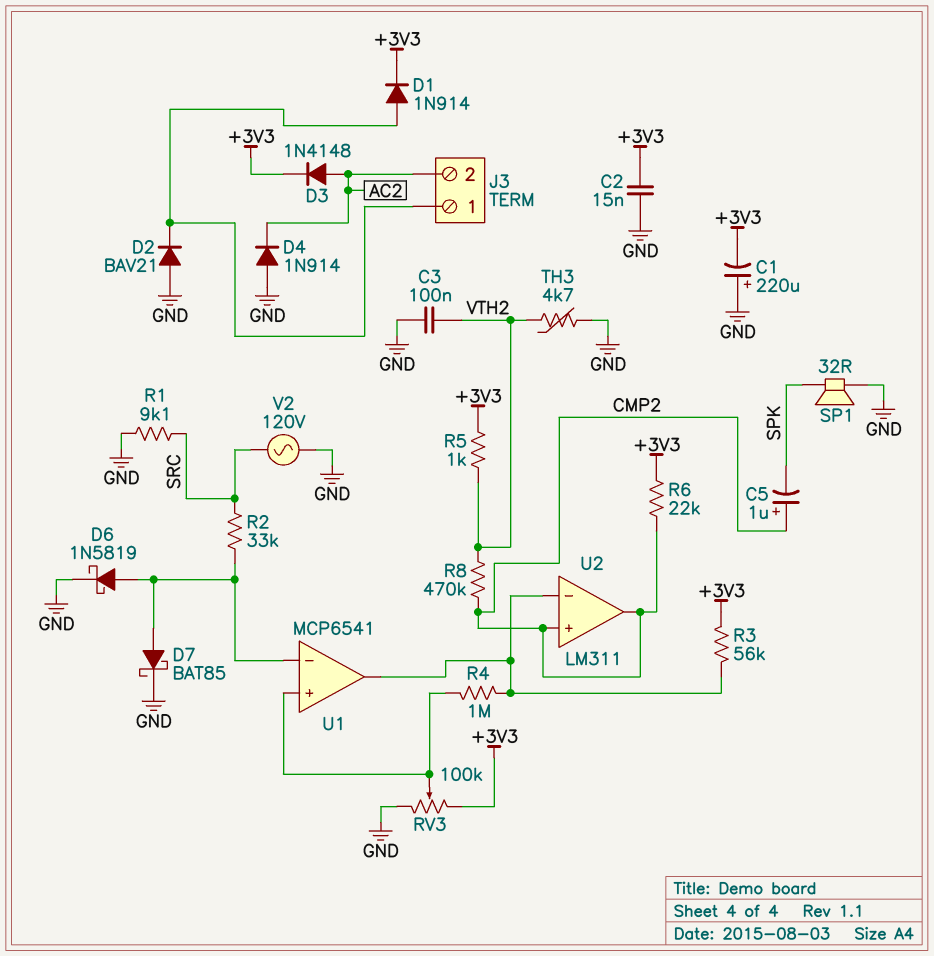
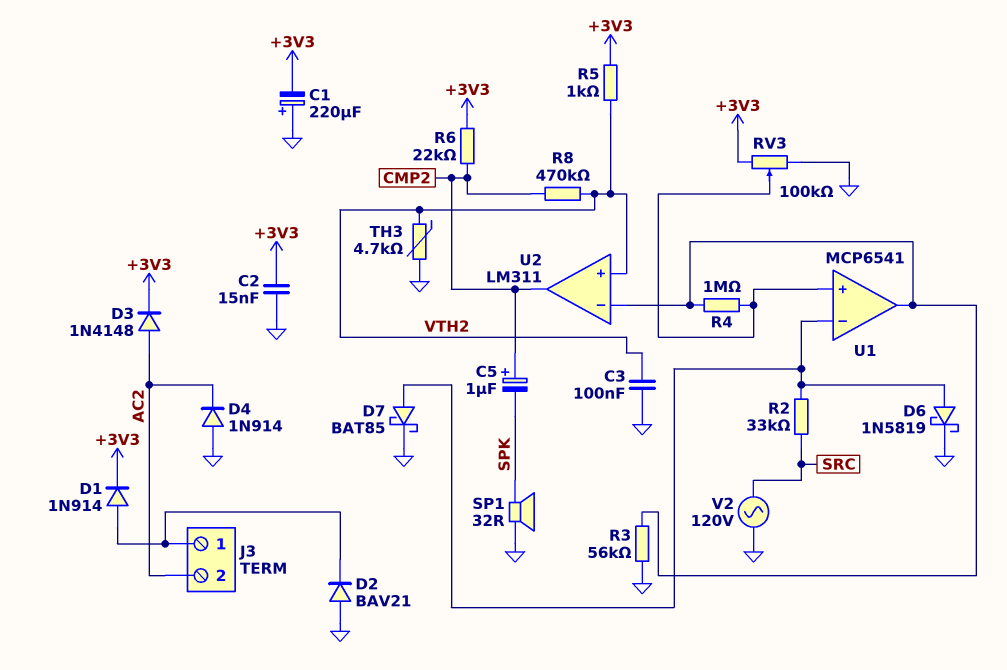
R1: 9.1k (GND, SRC) -> none
R3: 56k (+3V3, U1/out) -> 56k (GND, U1/out)
U2 pin in+: CMP2 -> VTH2

